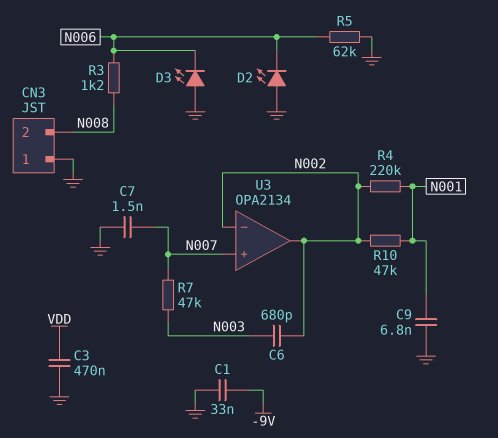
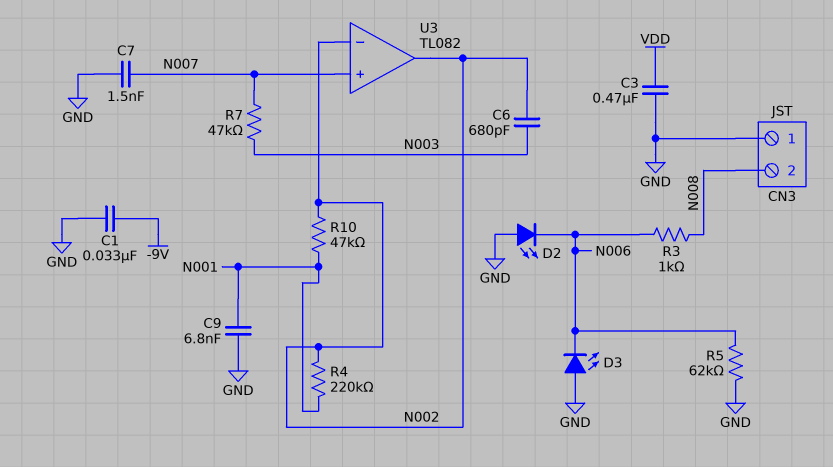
R3: 1.2k (N006, N008) -> 1k (N006, N008)
U3: OPA2134 -> TL082

